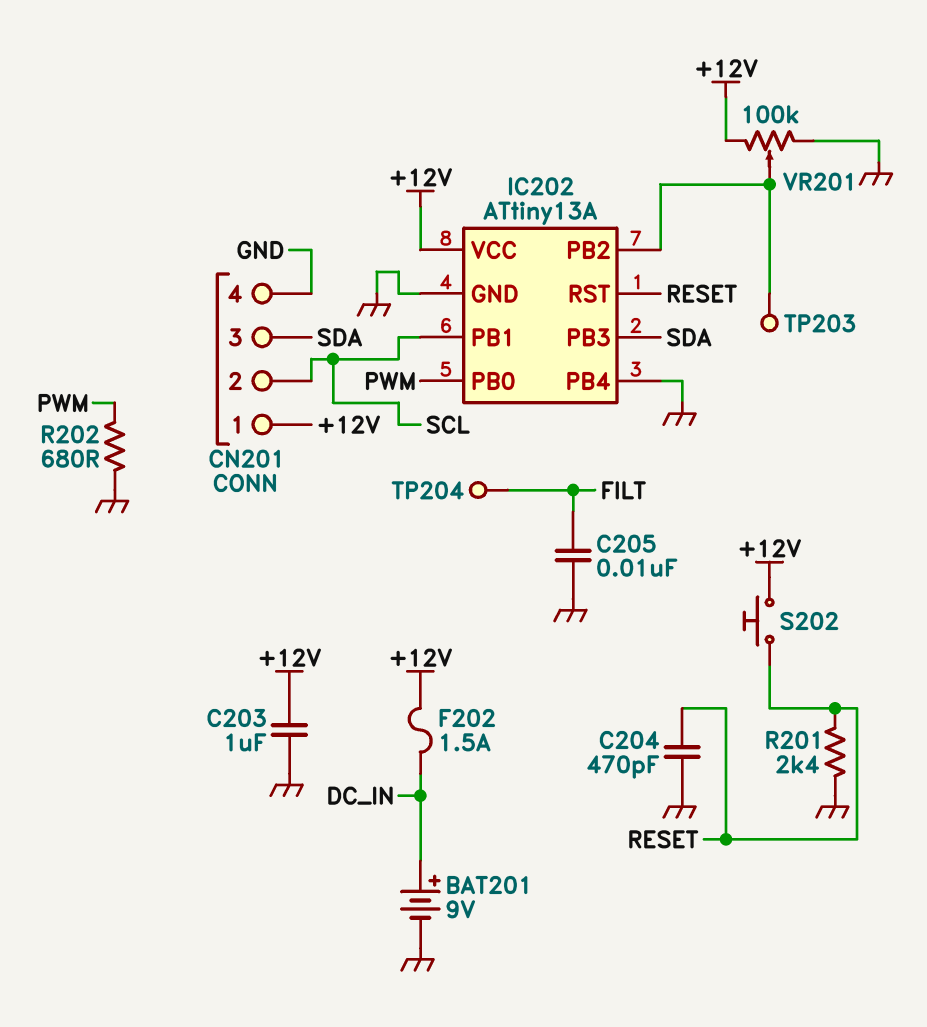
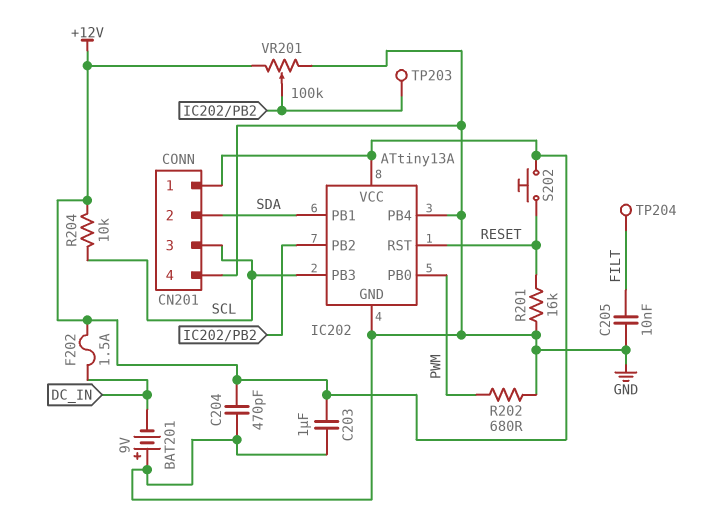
BAT201: 9V (plus DC_IN, minus GND) -> 9V (plus GND, minus DC_IN)
C204: 470pF (GND, RESET) -> 470pF (+12V, GND)
CN201 pin 2: SCL -> SDA
CN201 pin 3: SDA -> SCL
IC202 pin PB1: SCL -> SDA
IC202 pin PB3: SDA -> SCL
R201: 2.4k (GND, RESET) -> 16k (GND, RESET)
R204: none -> 10k (+12V, SCL)

